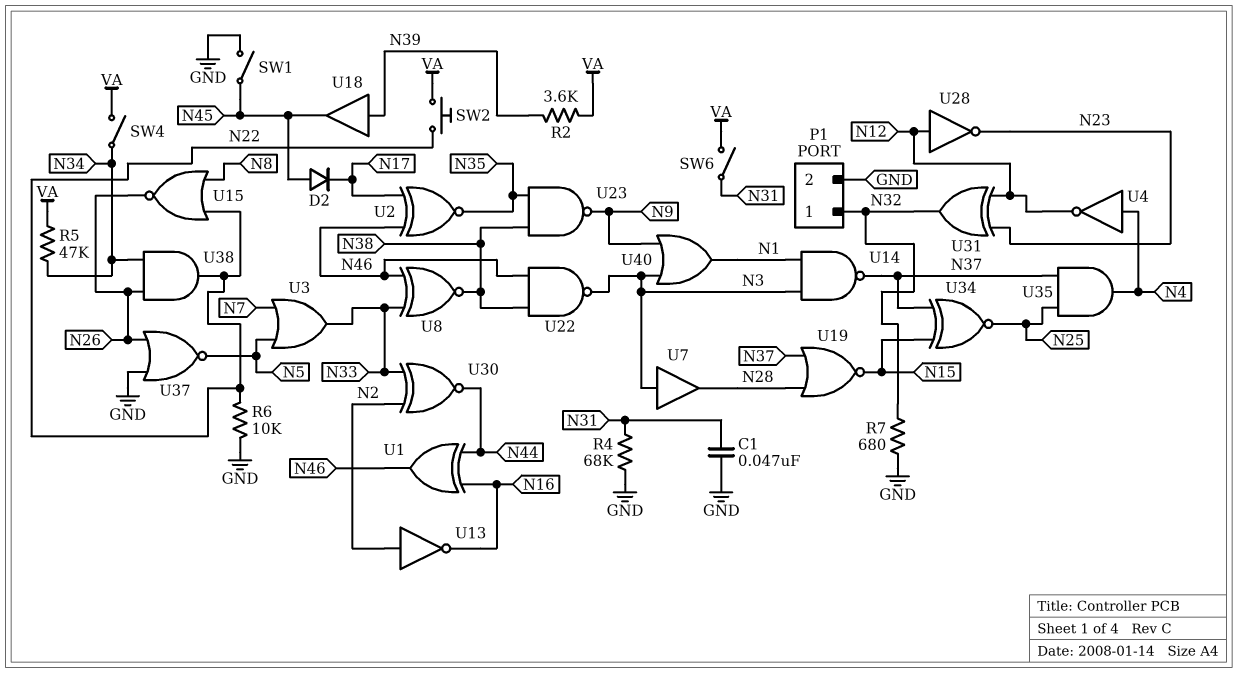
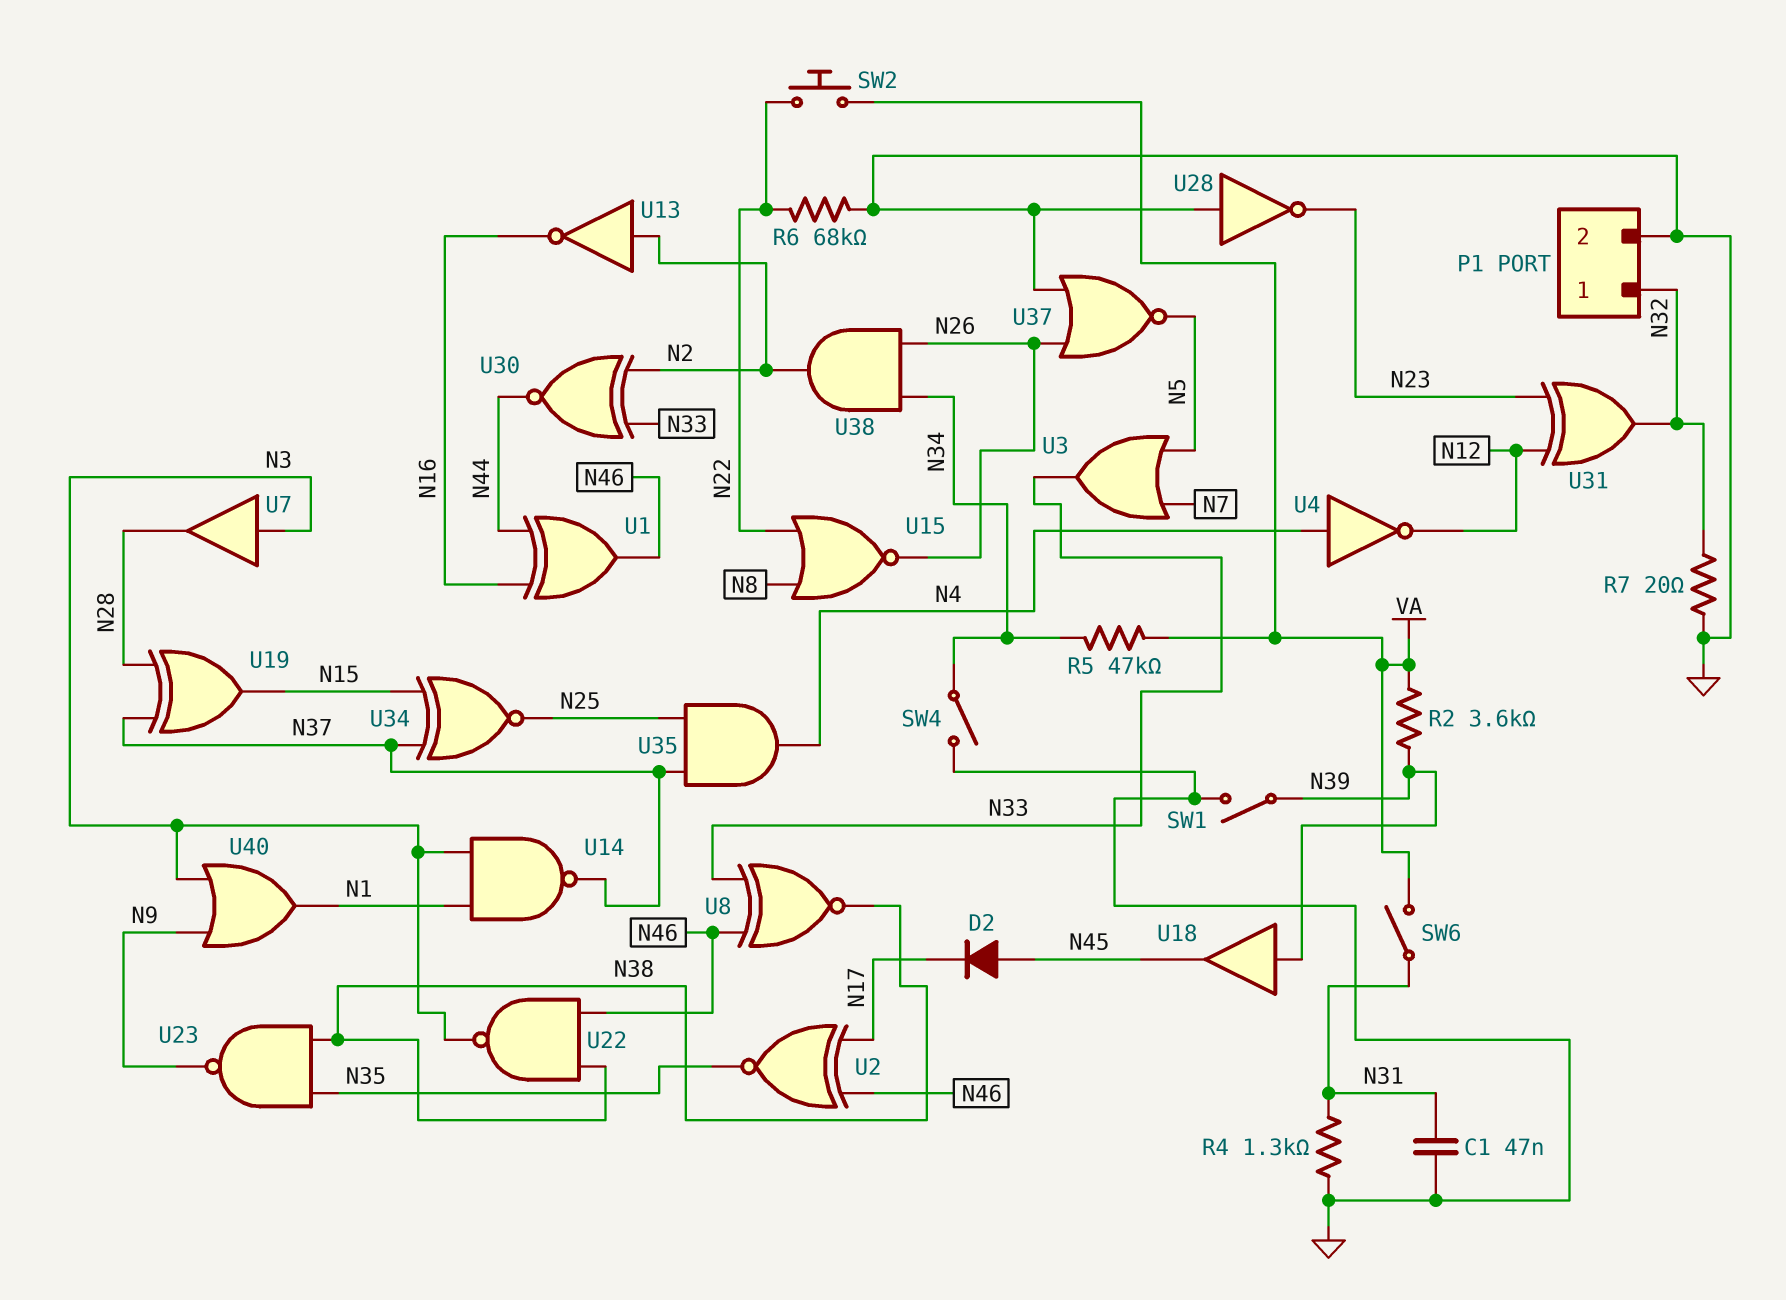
R4: 68k (GND, N31) -> 1.3k (GND, N31)
R6: 10k (GND, N22) -> 68k (GND, N22)
R7: 680 (GND, N32) -> 20 (GND, N32)
SW1: switch (GND, N45) -> switch (GND, N39)
SW4: switch (N34, VA) -> switch (GND, N34)
U19: NOR (in N28, in N37, out N15) -> XOR (in N28, in N37, out N15)
U28: NOT (in N12, out N23) -> NOT (in GND, out N23)
U38: AND (in N26, in N34, out N22) -> AND (in N26, in N34, out N2)

